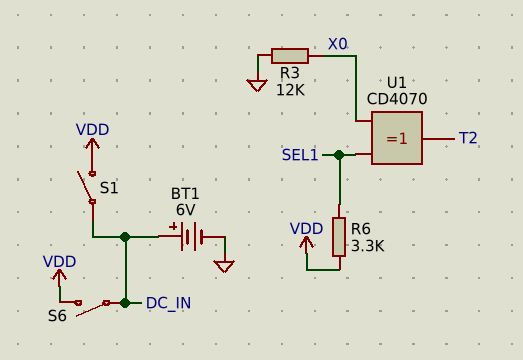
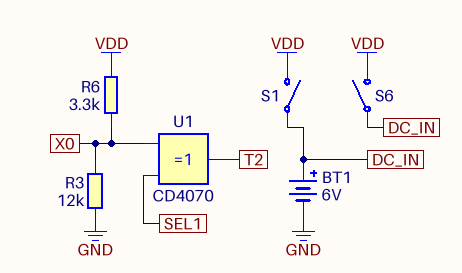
R6: 3.3k (SEL1, VDD) -> 3.3k (VDD, X0)

